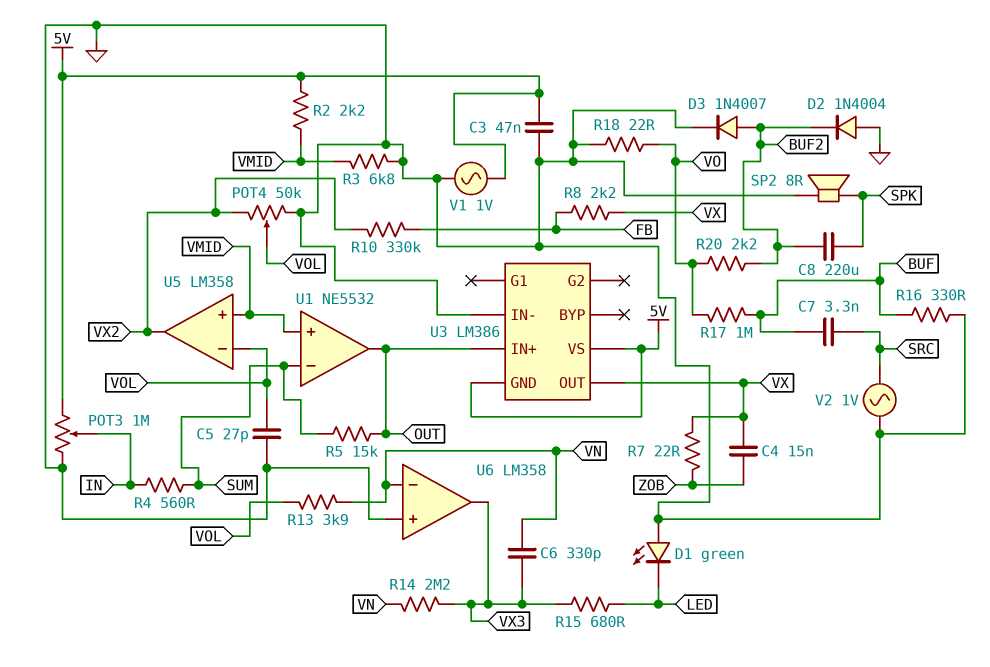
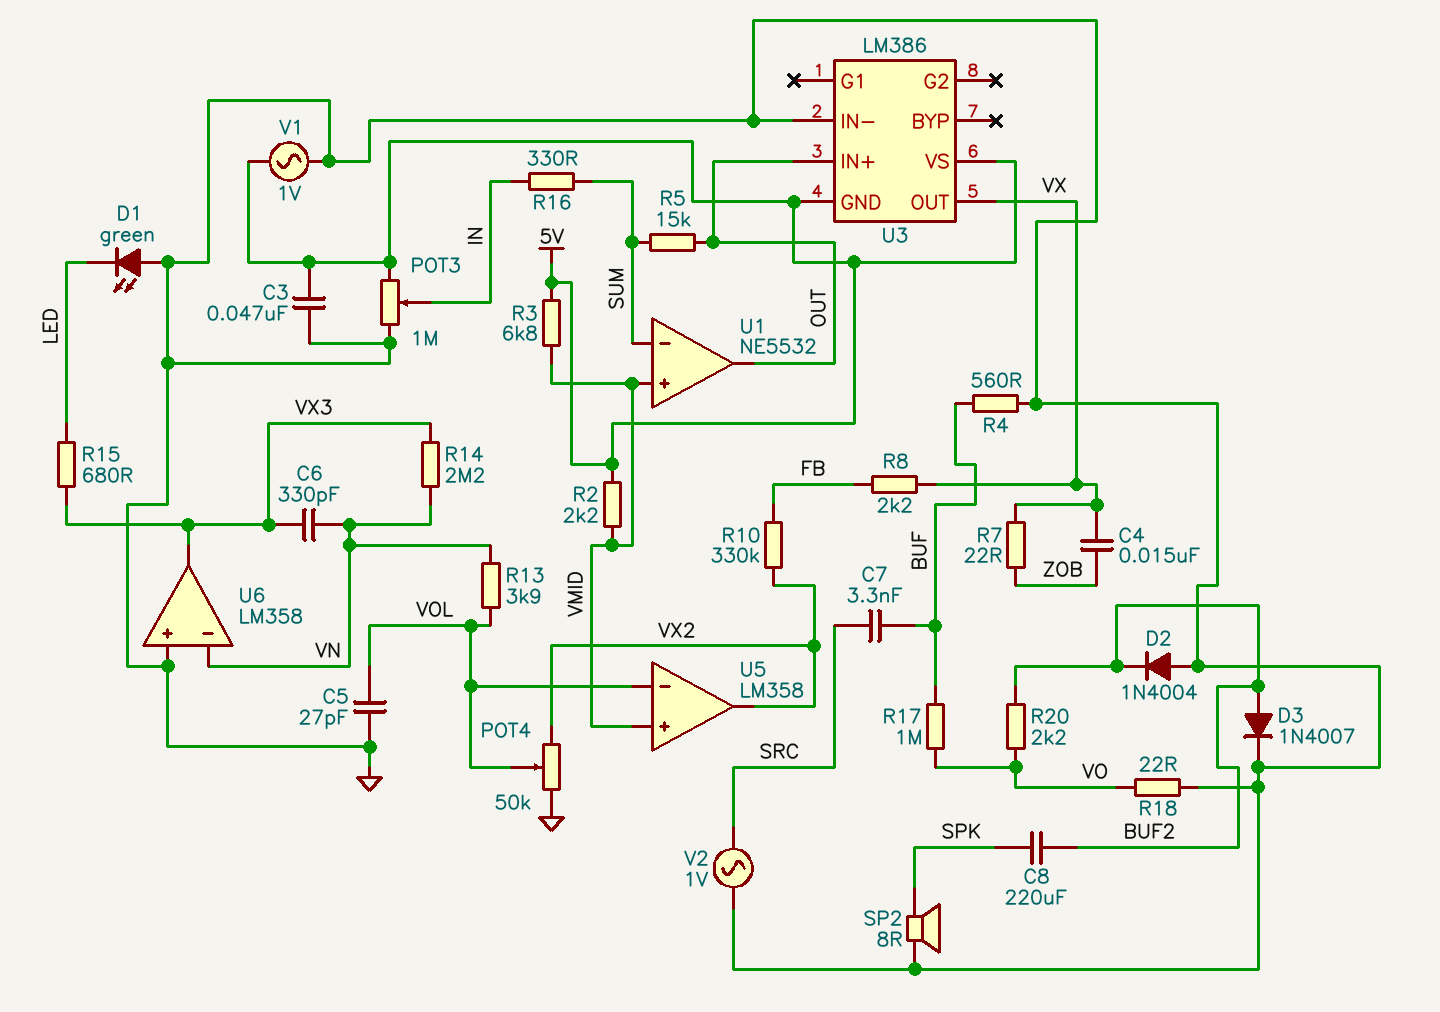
R3: 6.8k (GND, VMID) -> 6.8k (5V, VMID)
R4: 560 (IN, SUM) -> 560 (BUF, GND)
R16: 330 (BUF, GND) -> 330 (IN, SUM)

